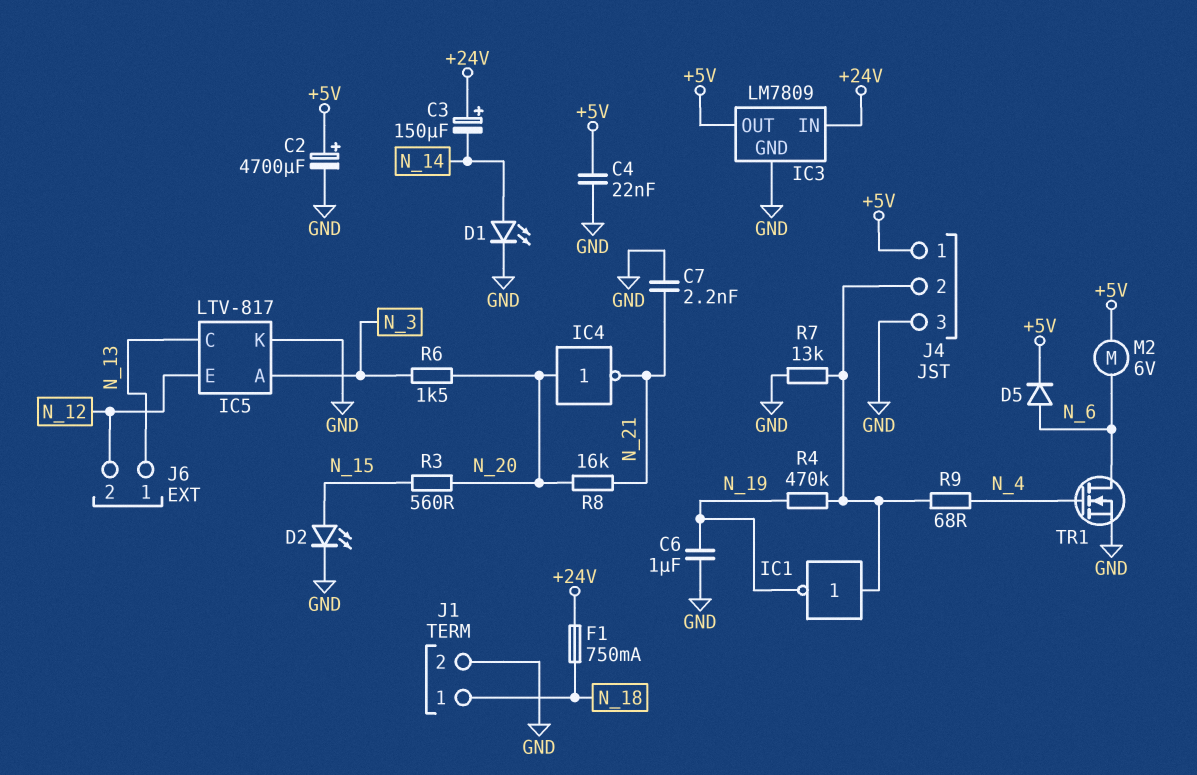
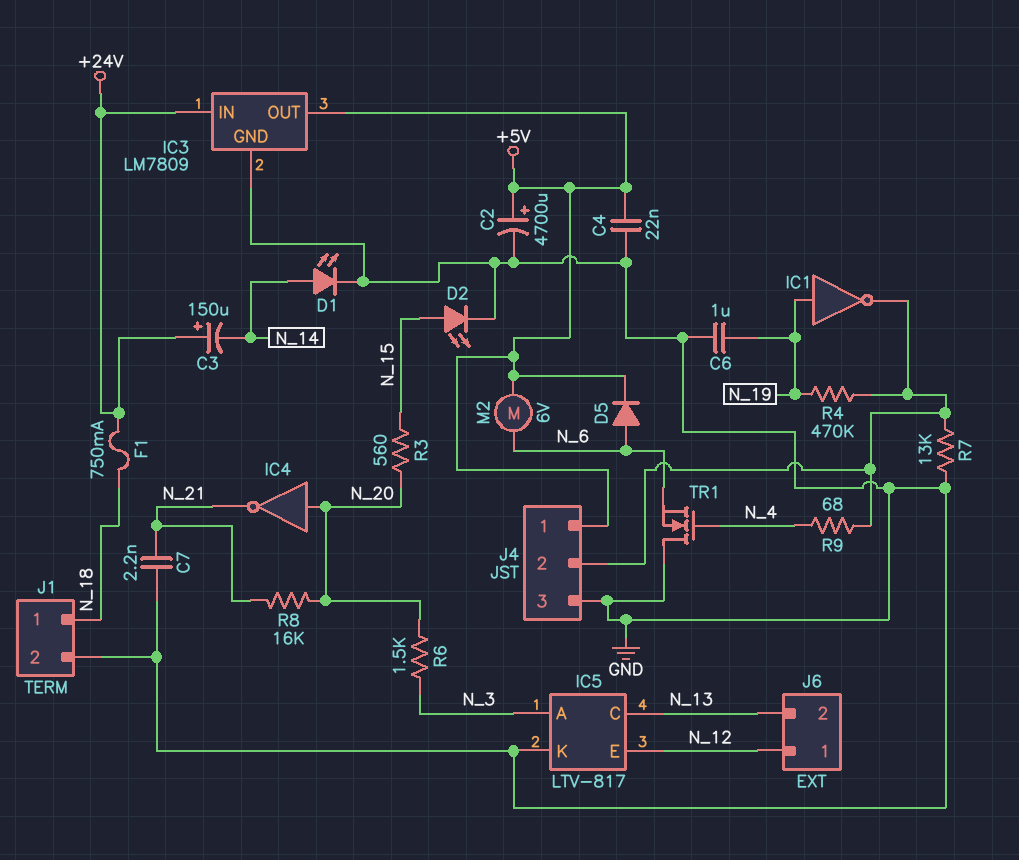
IC1: NOT (in J4/2, out N_19) -> NOT (in N_19, out J4/2)
J6 pin 1: N_13 -> N_12
J6 pin 2: N_12 -> N_13
TR1: NMOS (G N_4, D N_6, S GND) -> NMOS (G N_4, D GND, S N_6)

